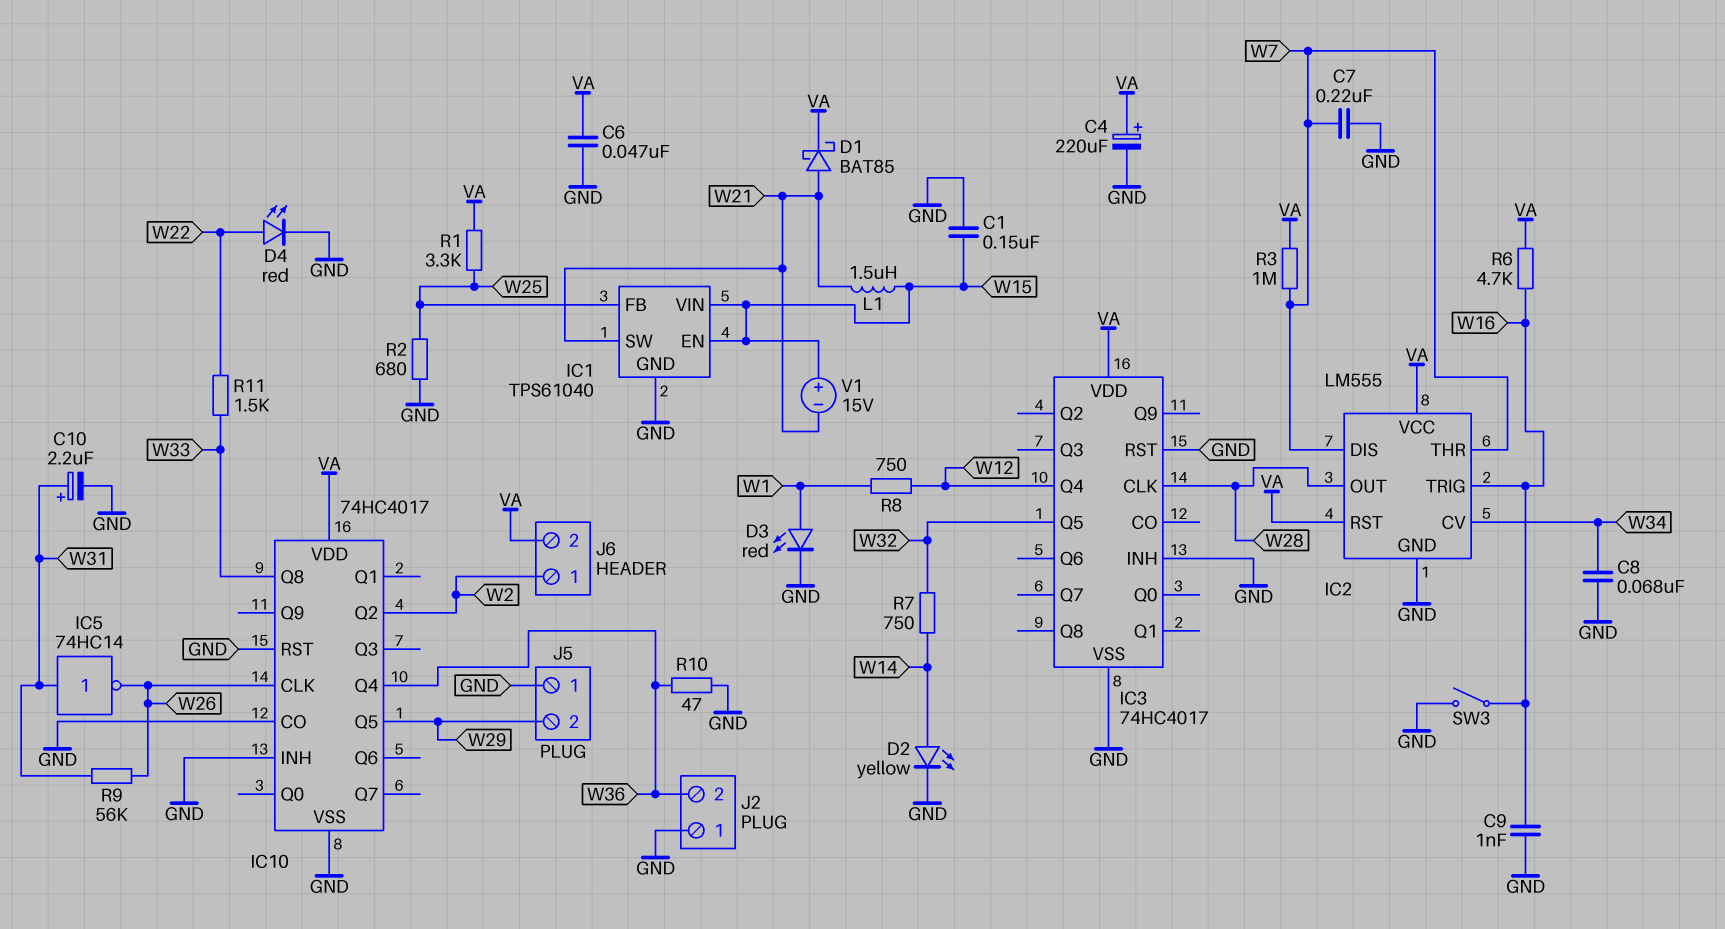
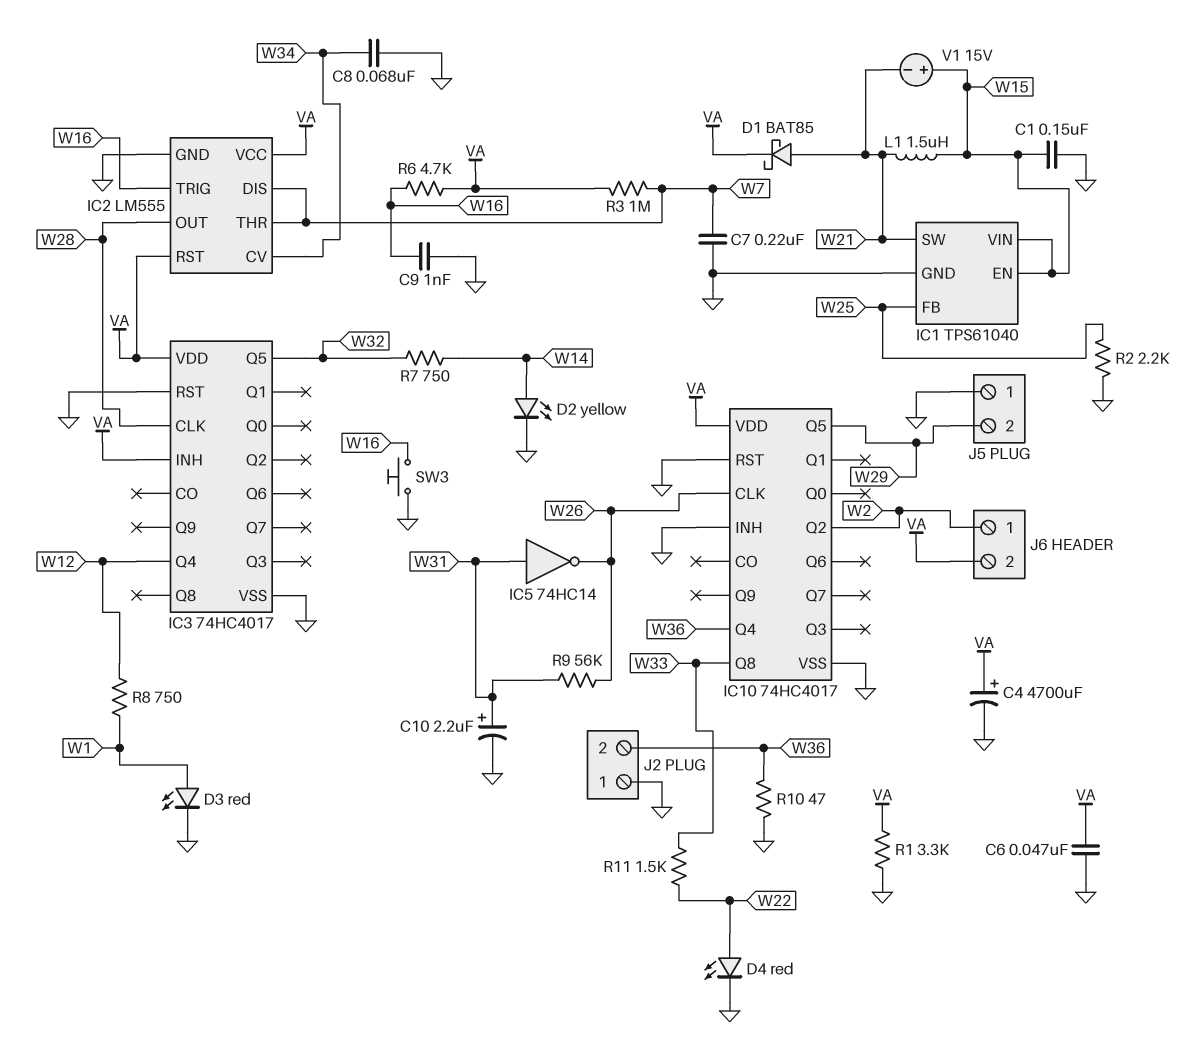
C4: 220uF (plus VA, minus GND) -> 4700uF (plus VA, minus GND)
IC3 pin INH: GND -> VA
IC10 pin CO: GND -> none
R1: 3.3k (VA, W25) -> 3.3k (GND, VA)
R2: 680 (GND, W25) -> 2.2k (GND, W25)
SW3: switch (GND, W16) -> button (GND, W16)

